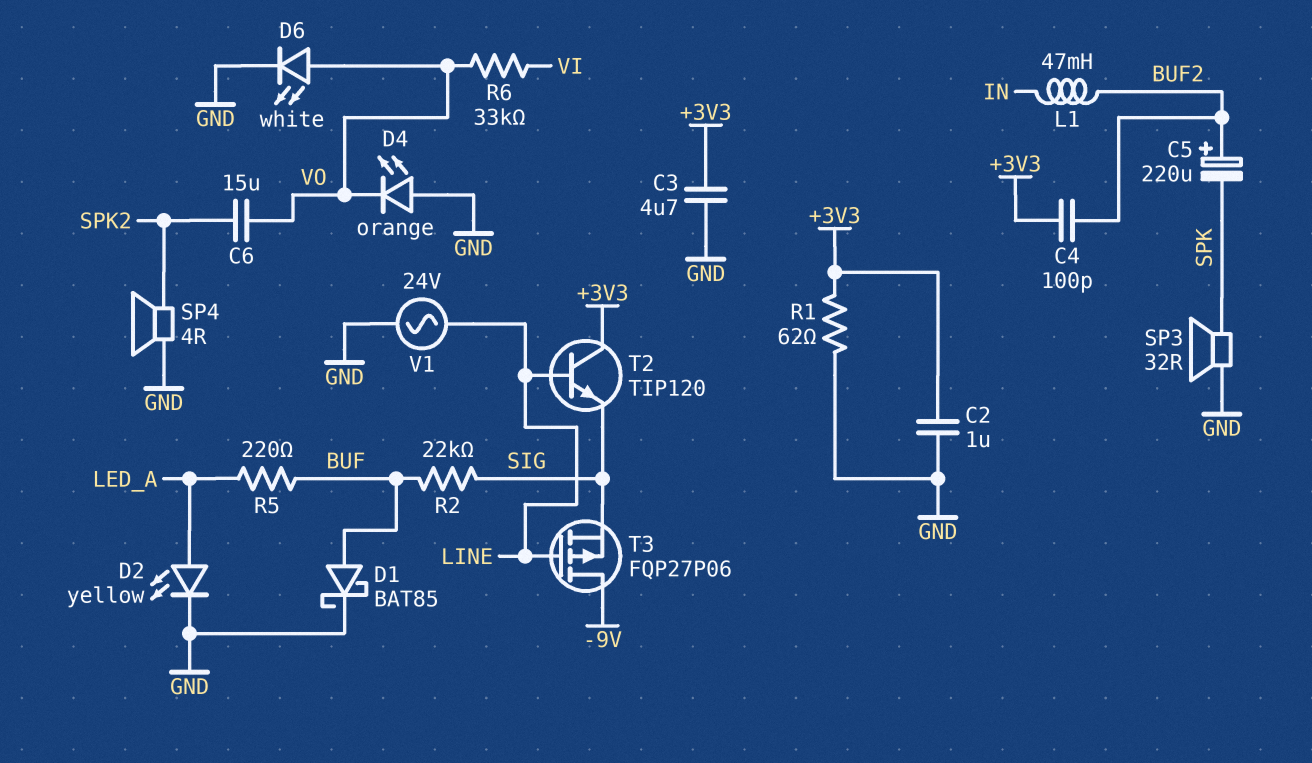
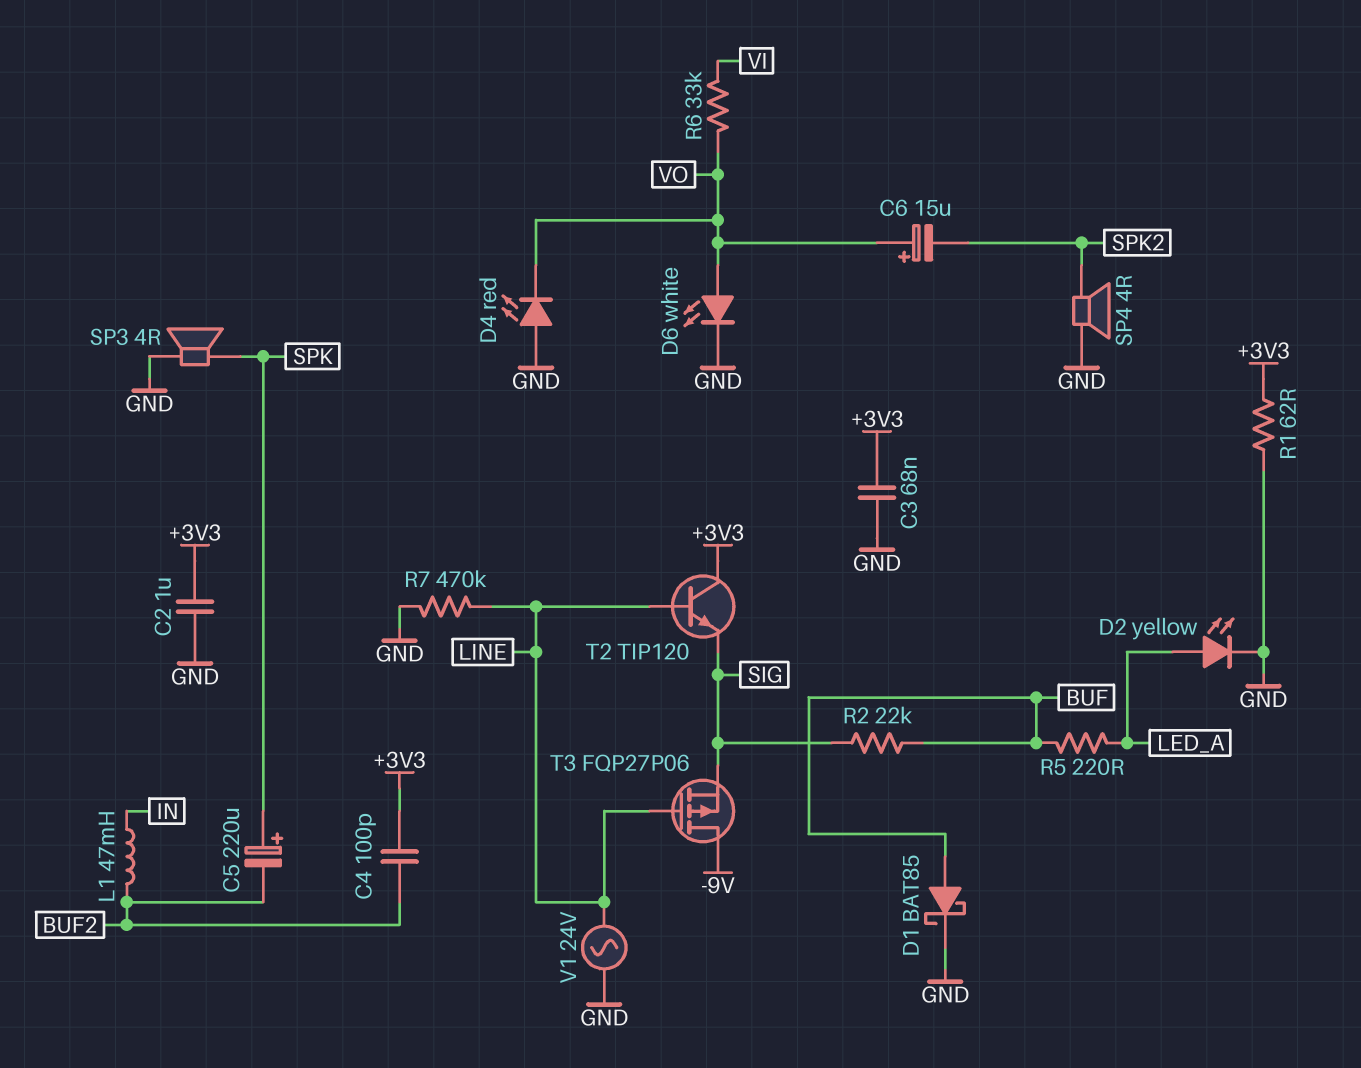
C3: 4.7uF (+3V3, GND) -> 68nF (+3V3, GND)
C5: 220uF (plus BUF2, minus SPK) -> 220uF (plus SPK, minus BUF2)
C6: 15uF (SPK2, VO) -> 15uF (plus VO, minus SPK2)
D4: LED orange (A GND, K VO) -> LED red (A GND, K VO)
R7: none -> 470k (GND, LINE)
SP3: speaker 32R (GND, SPK) -> speaker 4R (GND, SPK)

